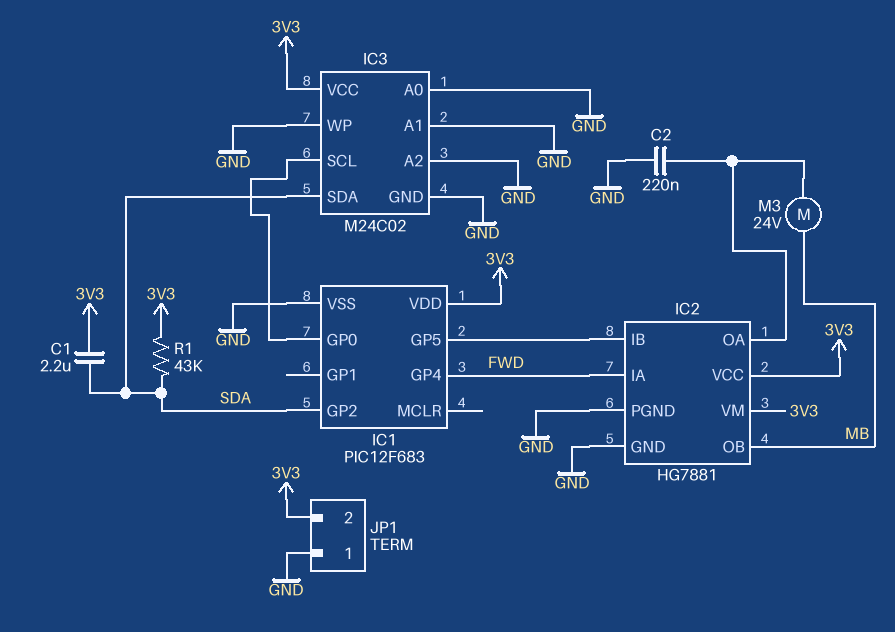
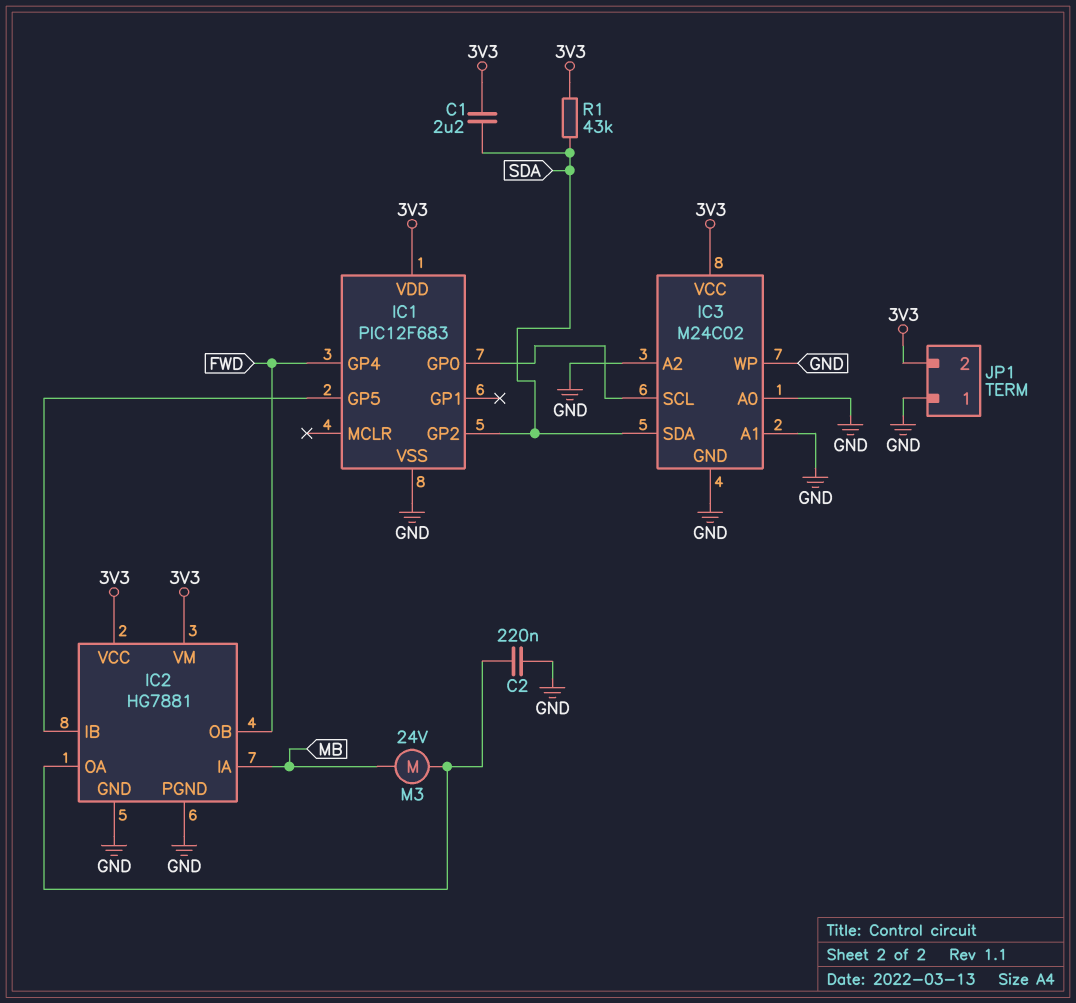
IC2 pin IA: FWD -> MB
IC2 pin OB: MB -> FWD

